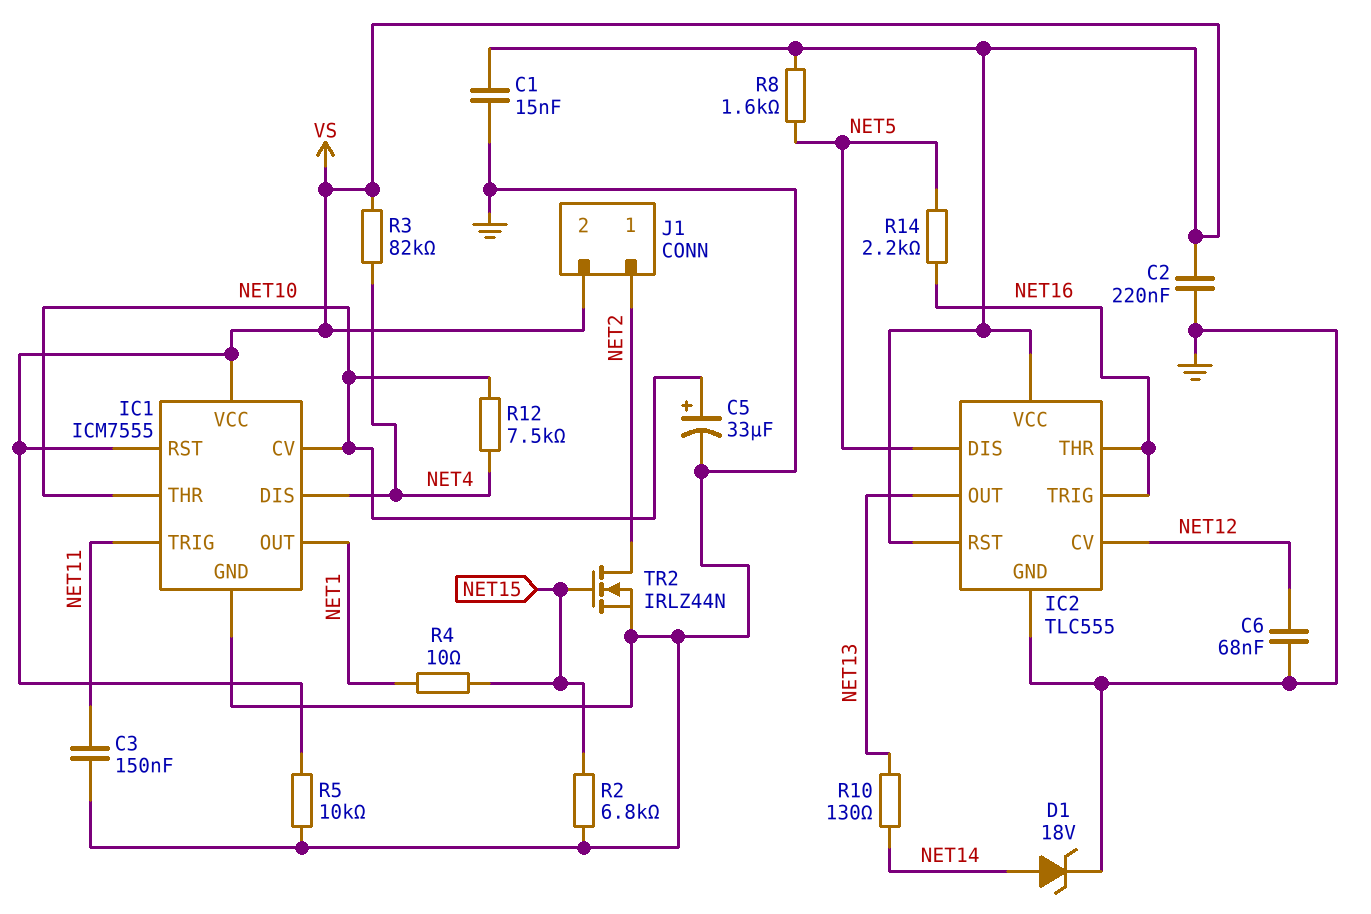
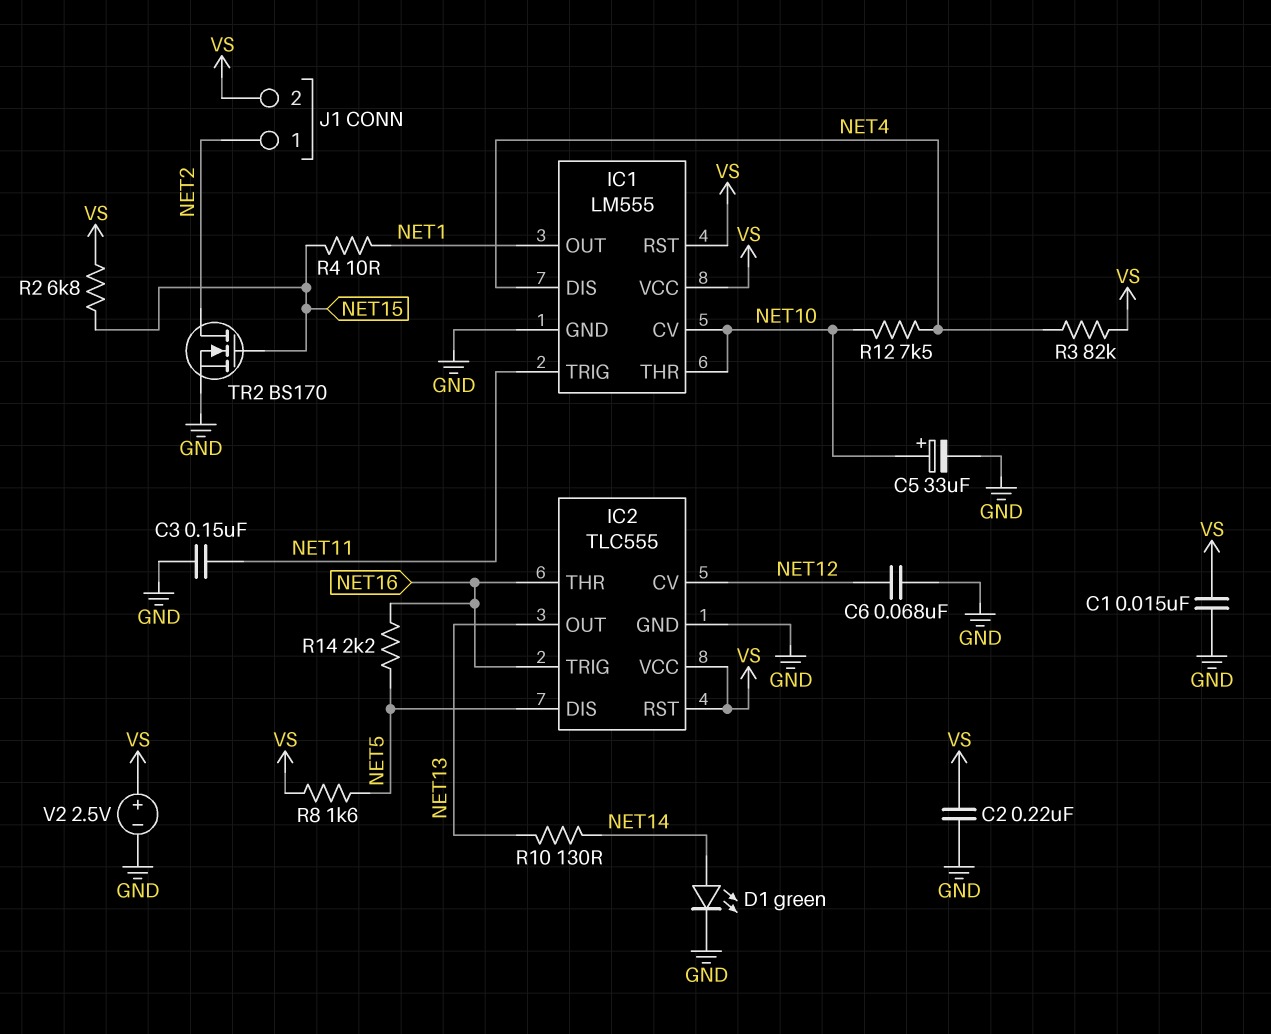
D1: zener 18V (A NET14, K GND) -> LED green (A NET14, K GND)
IC1: ICM7555 -> LM555
R2: 6.8k (GND, NET15) -> 6.8k (NET15, VS)
R5: 10k (GND, VS) -> none
TR2: NMOS IRLZ44N (G NET15, D NET2, S GND) -> NMOS BS170 (G NET15, D NET2, S GND)
V2: none -> 2.5V (plus VS, minus GND)

